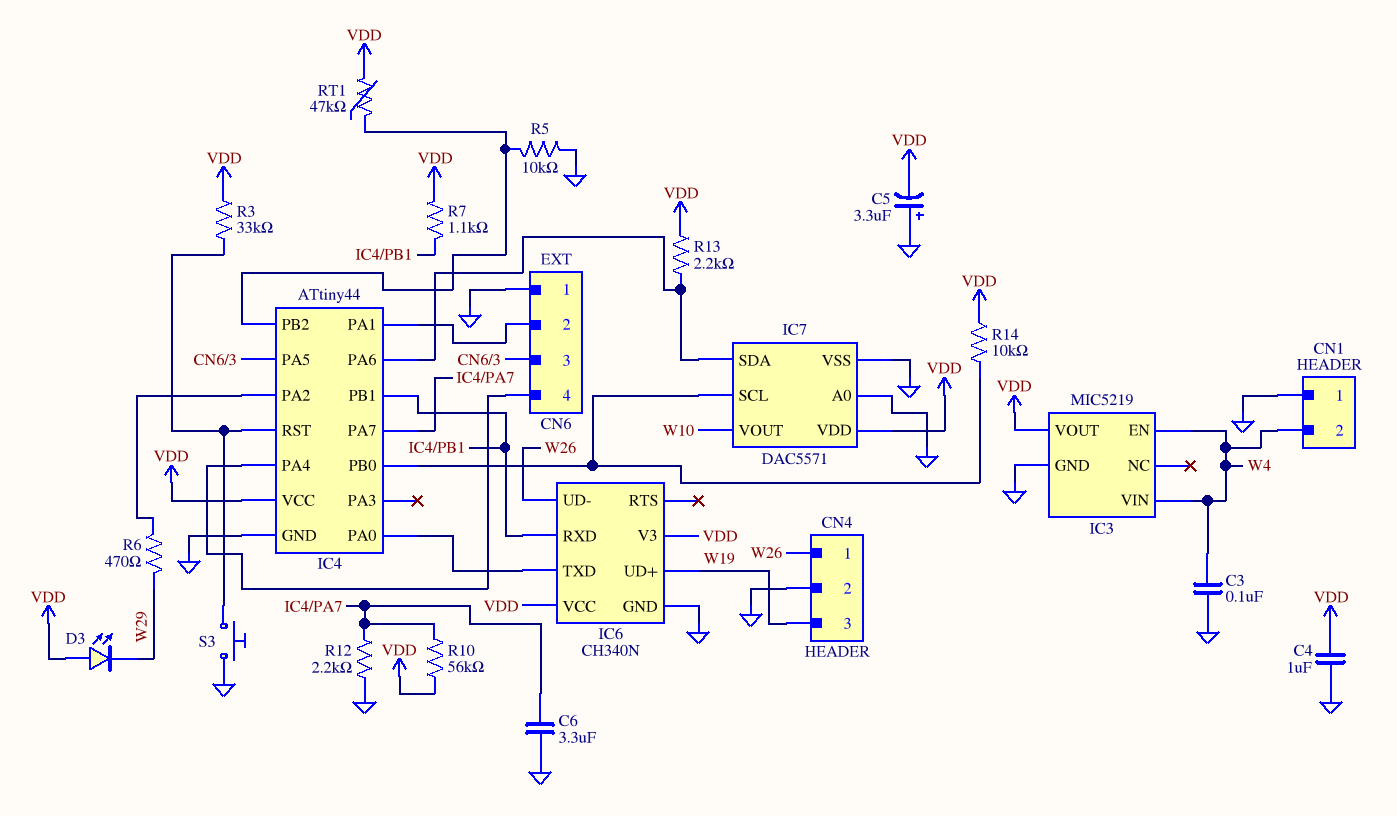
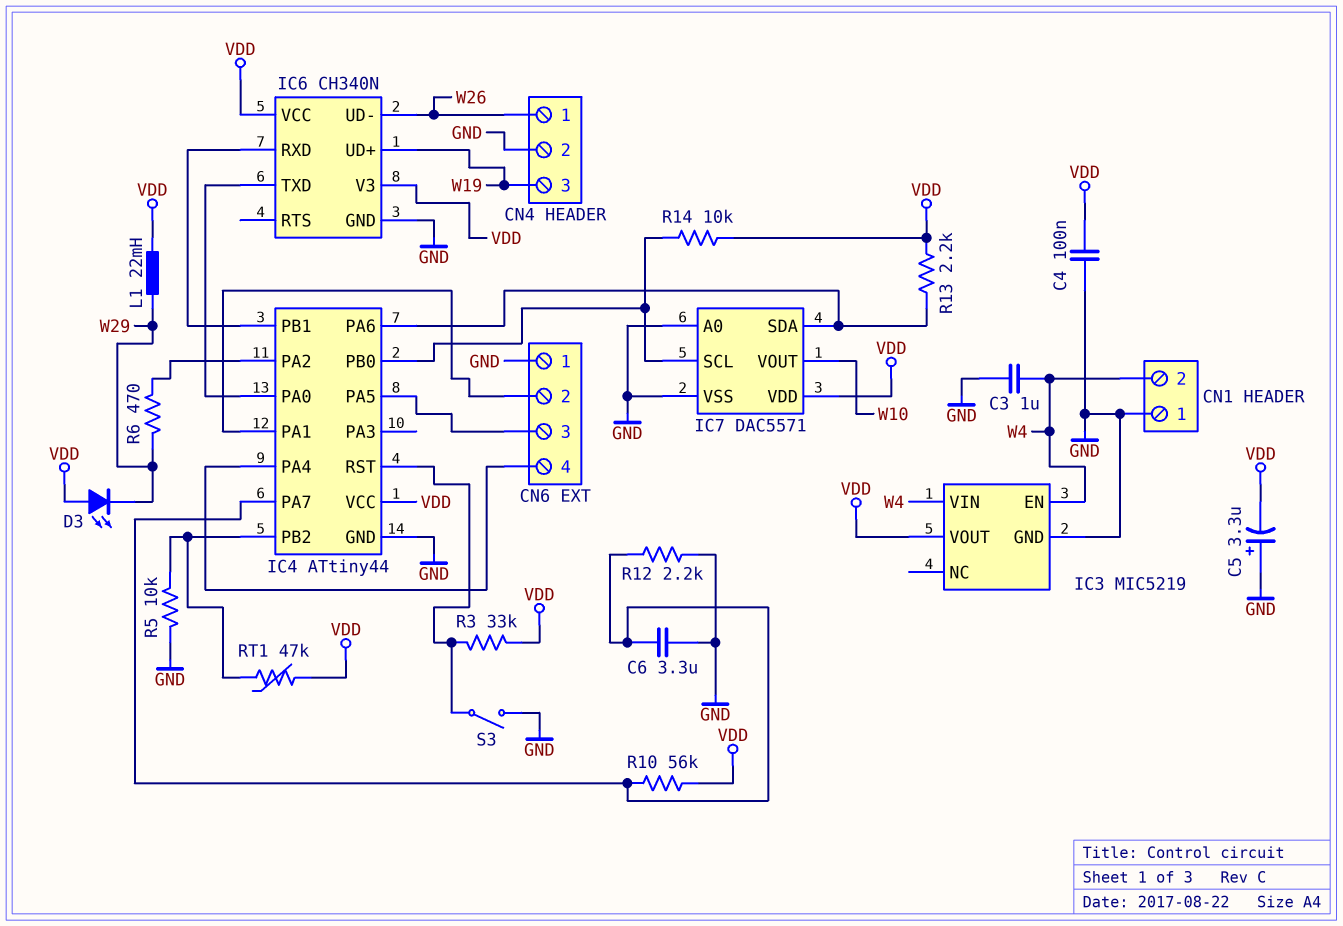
C3: 100nF (GND, W4) -> 1uF (GND, W4)
C4: 1uF (GND, VDD) -> 100nF (GND, VDD)
L1: none -> 22mH (VDD, W29)
R7: 1.1k (IC4/PB1, VDD) -> none
S3: button (GND, IC4/RST) -> switch (GND, IC4/RST)

